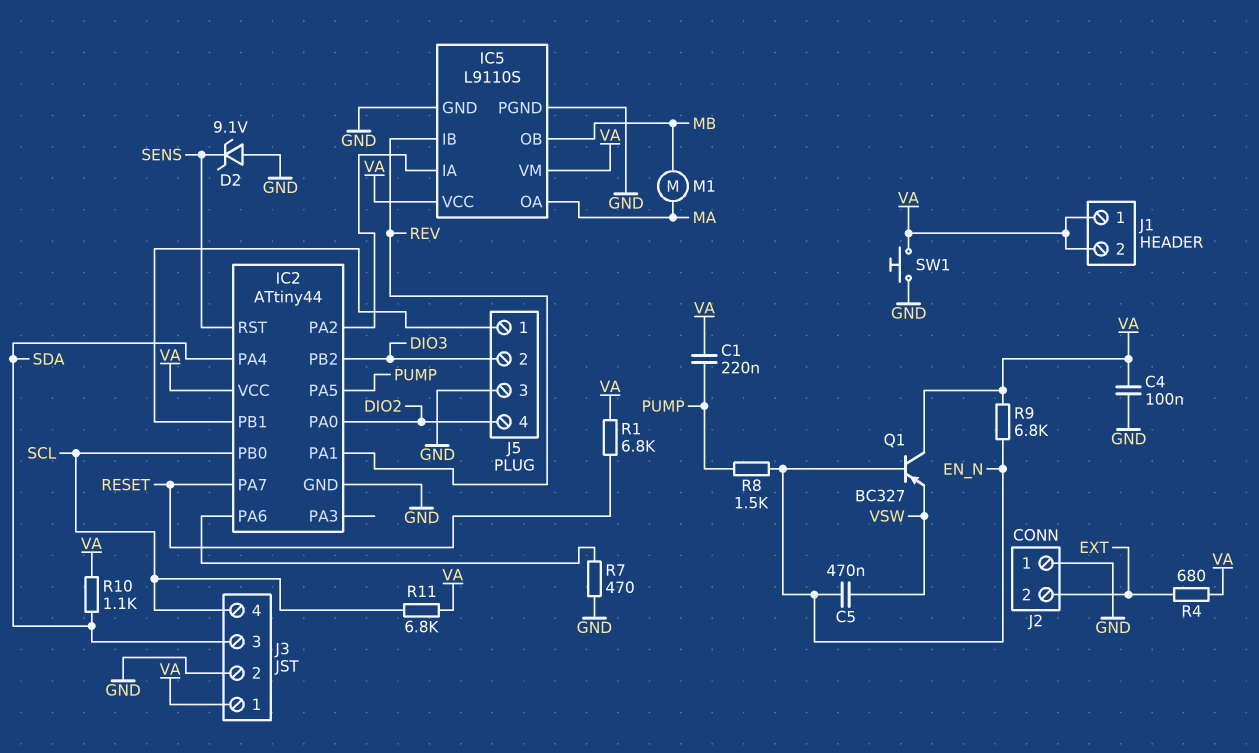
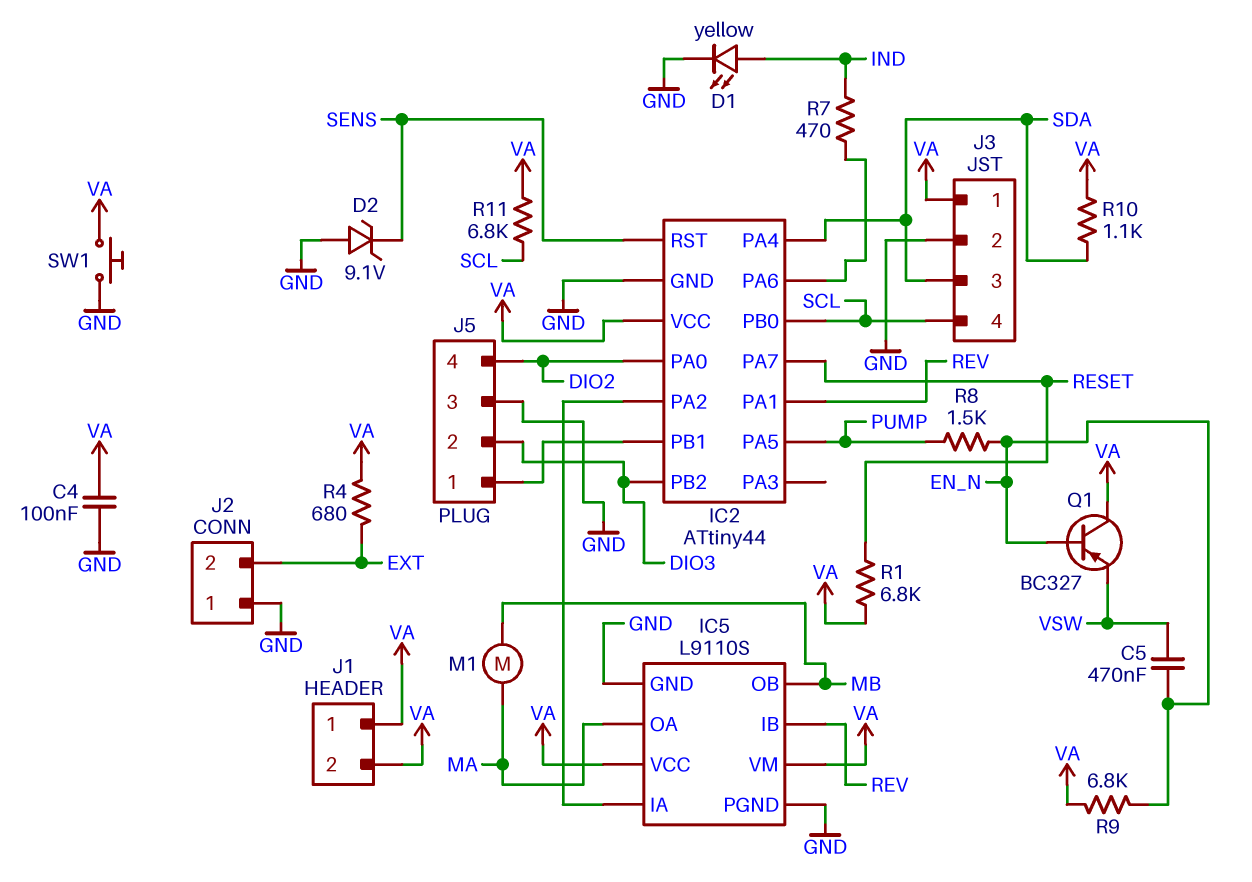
C1: 220nF (PUMP, VA) -> none
D1: none -> LED yellow (A IND, K GND)
R7: 470 (GND, IC2/PA6) -> 470 (IC2/PA6, IND)

